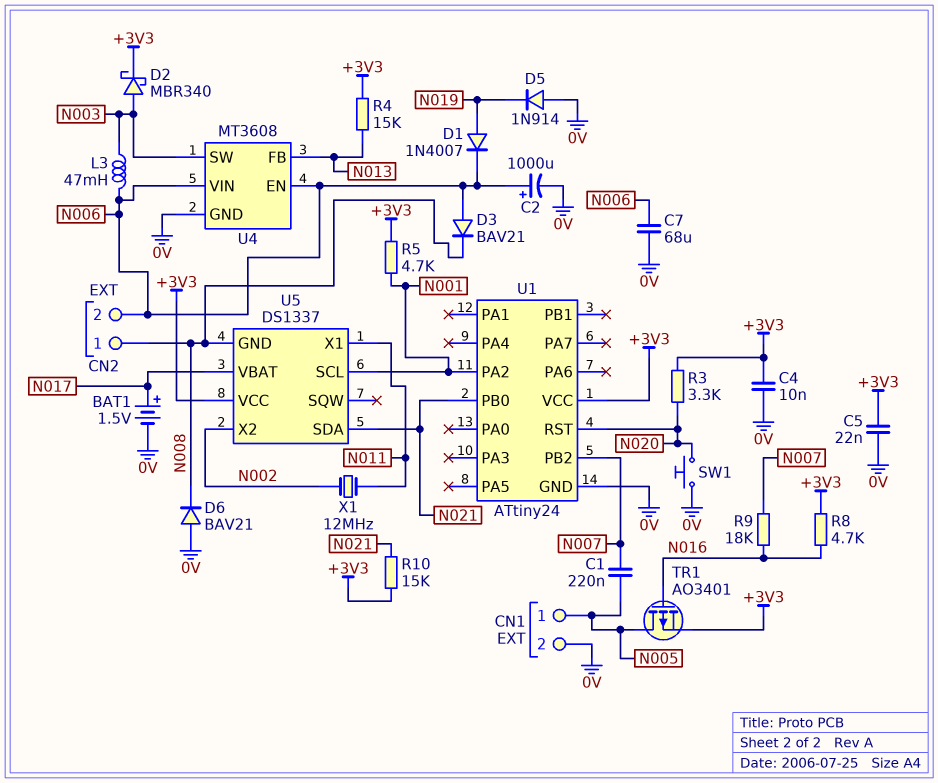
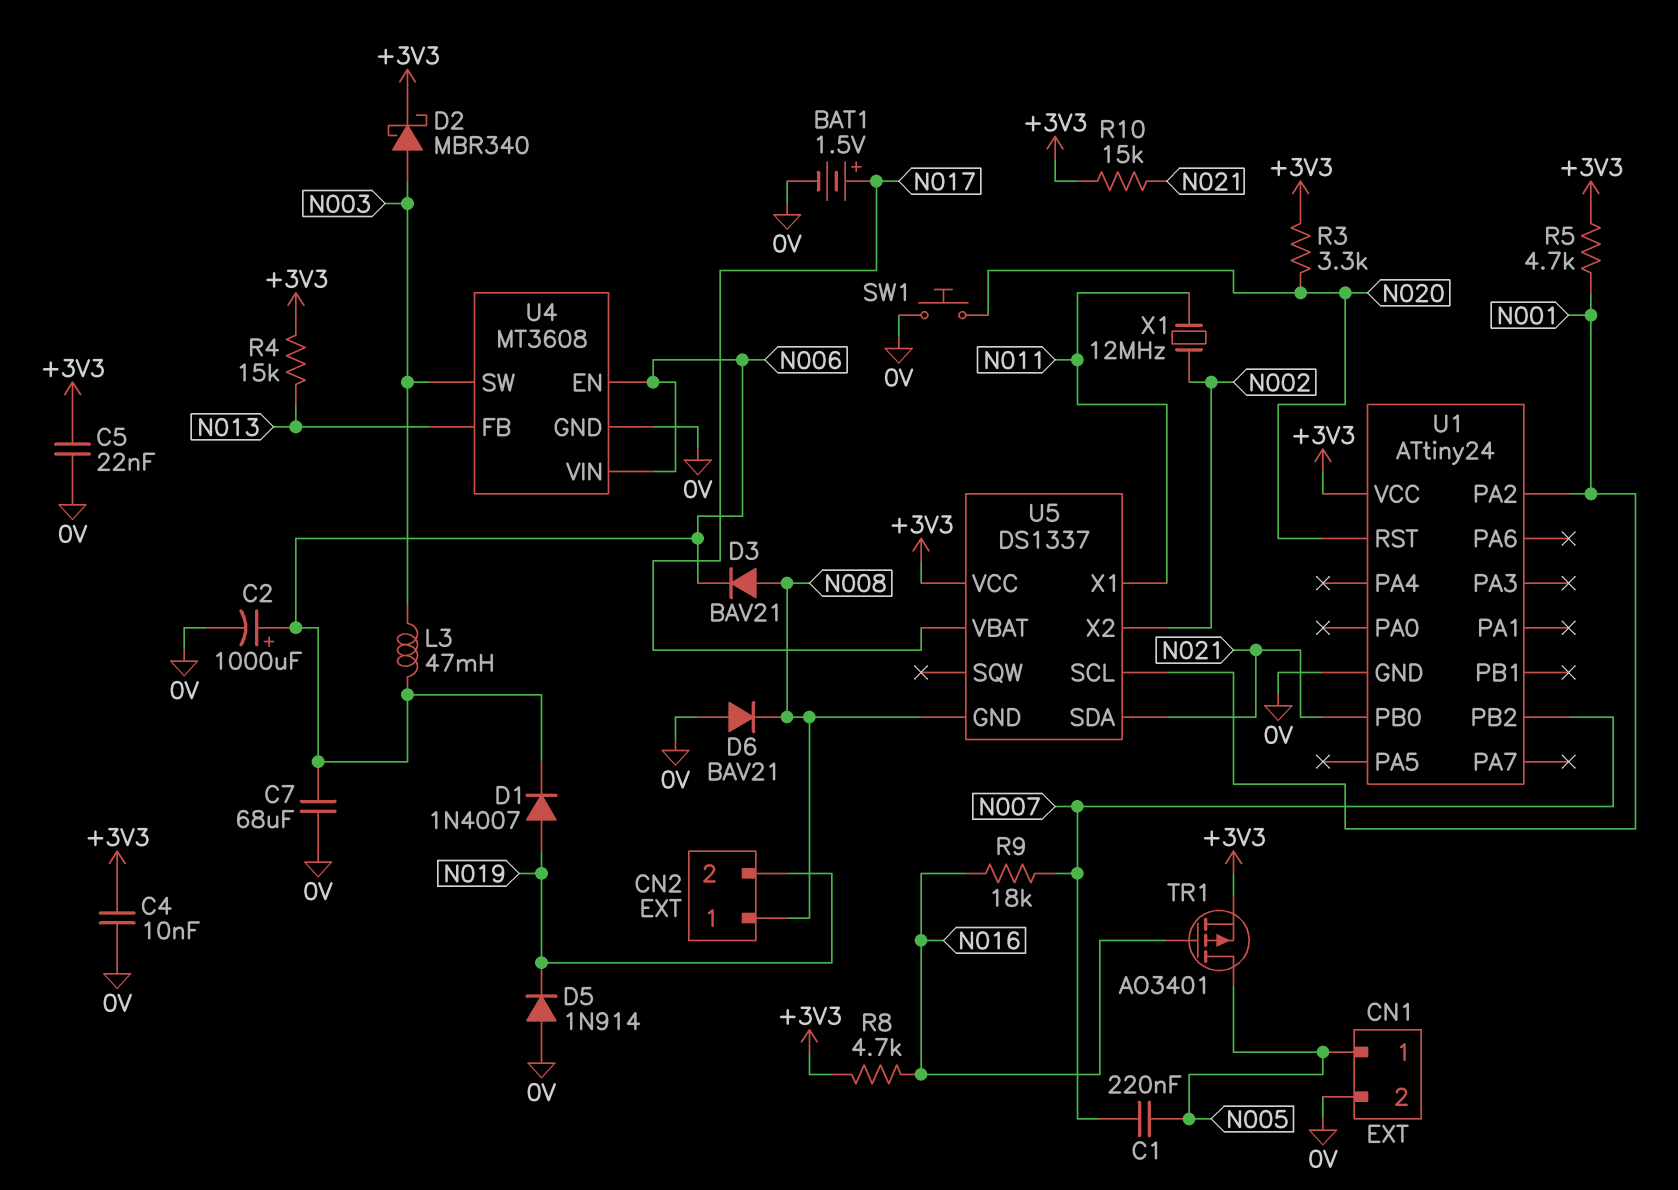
CN2 pin 2: N006 -> N019
D3: diode BAV21 (A N006, K N008) -> diode BAV21 (A N008, K N006)

